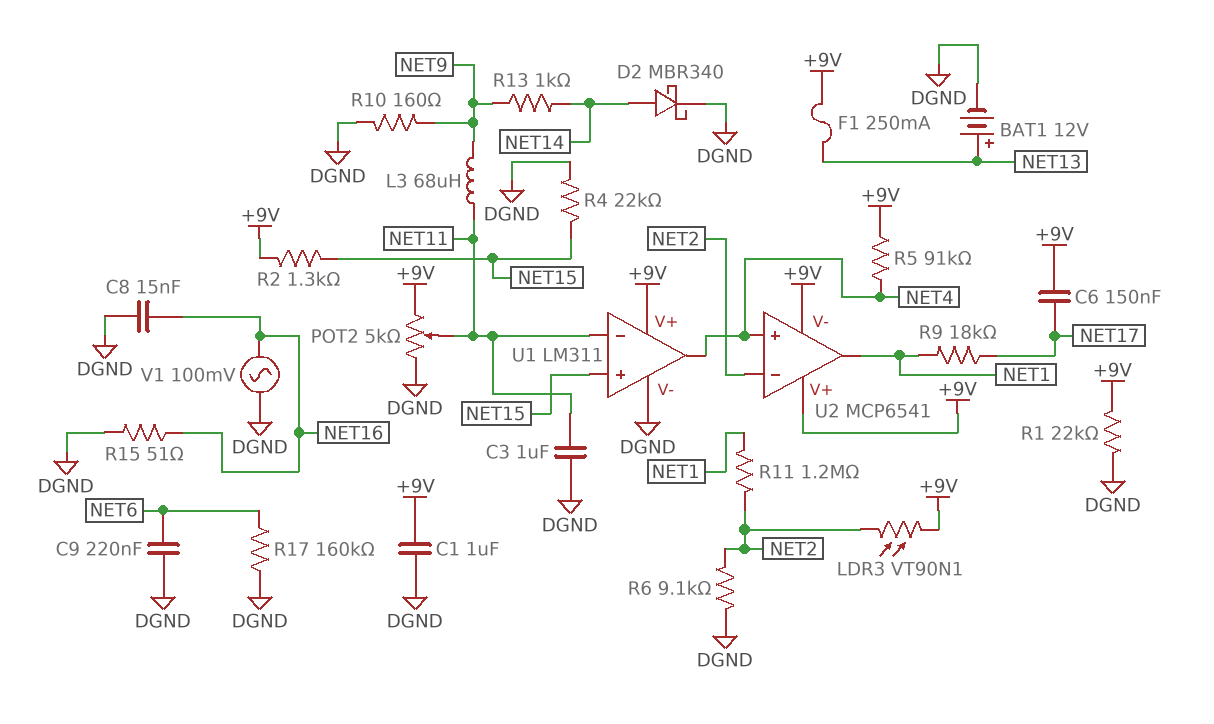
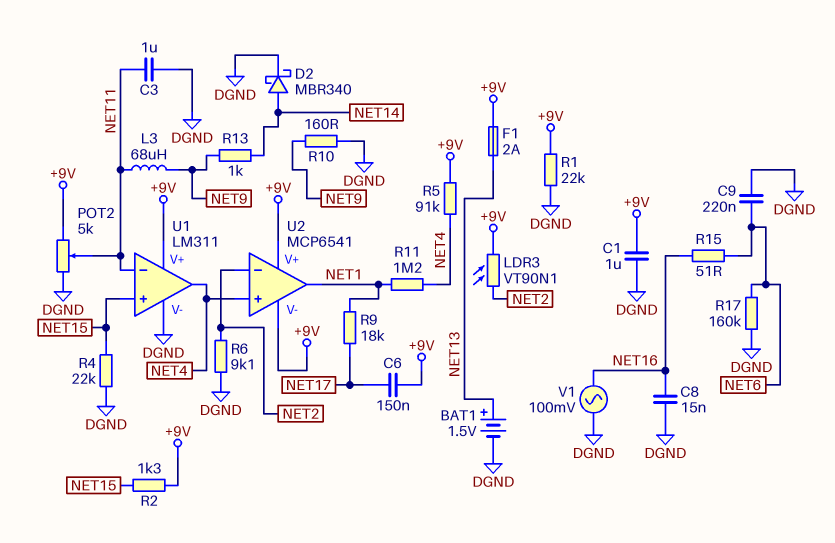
BAT1: 12V (plus NET13, minus DGND) -> 1.5V (plus NET13, minus DGND)
F1: 250mA (+9V, NET13) -> 2A (+9V, NET13)
R11: 1.2M (NET1, NET2) -> 1.2M (NET1, NET4)
R15: 51 (DGND, NET16) -> 51 (NET6, NET16)

